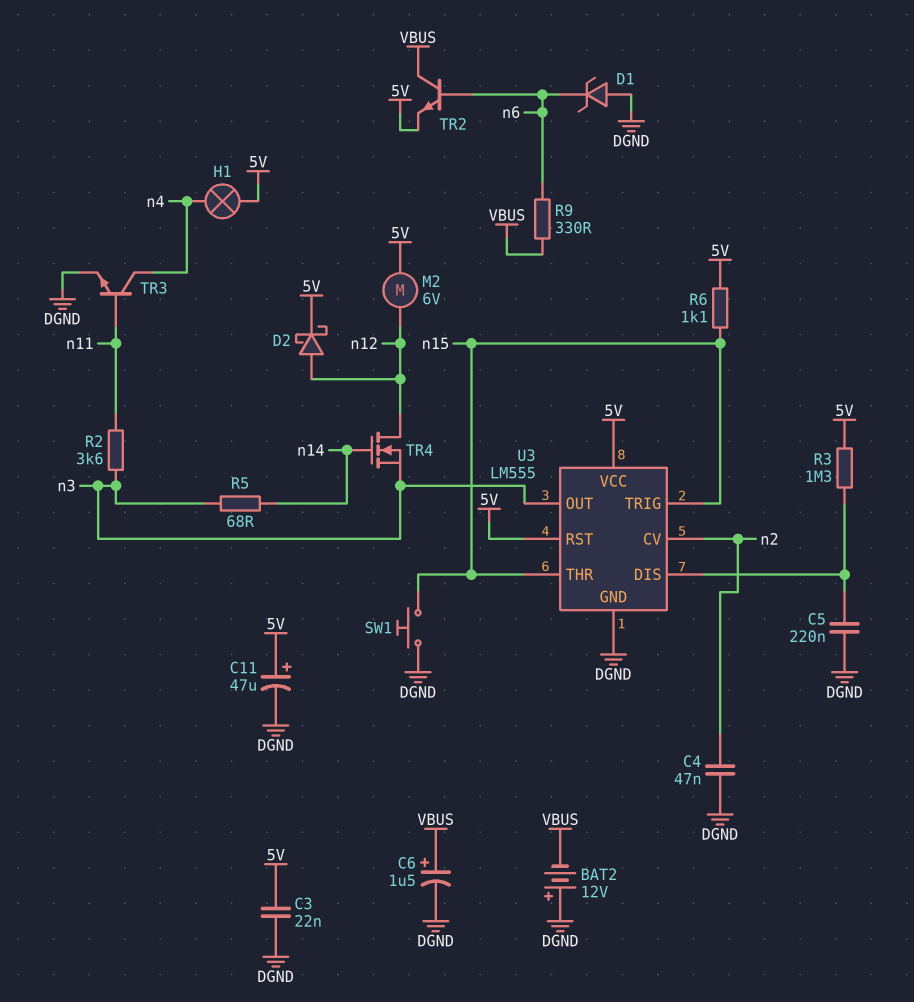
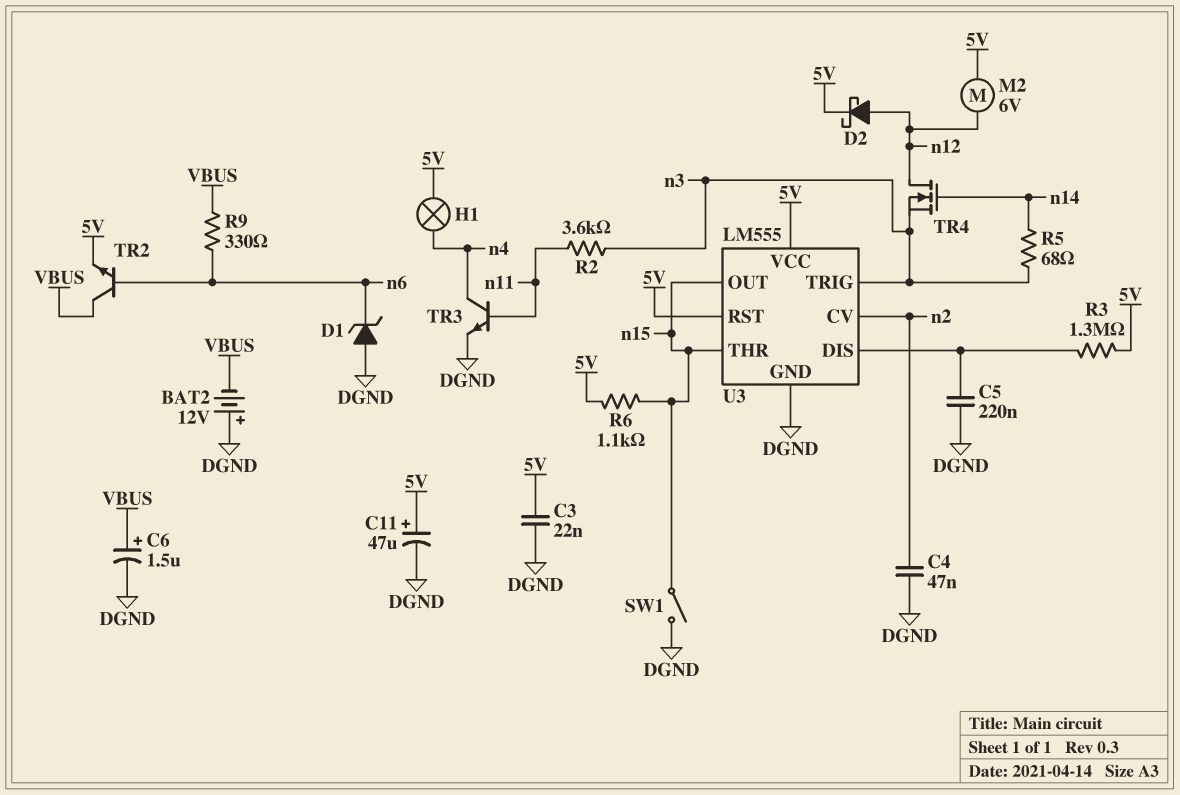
SW1: button (DGND, n15) -> switch (DGND, n15)
U3 pin OUT: n3 -> n15
U3 pin TRIG: n15 -> n3

